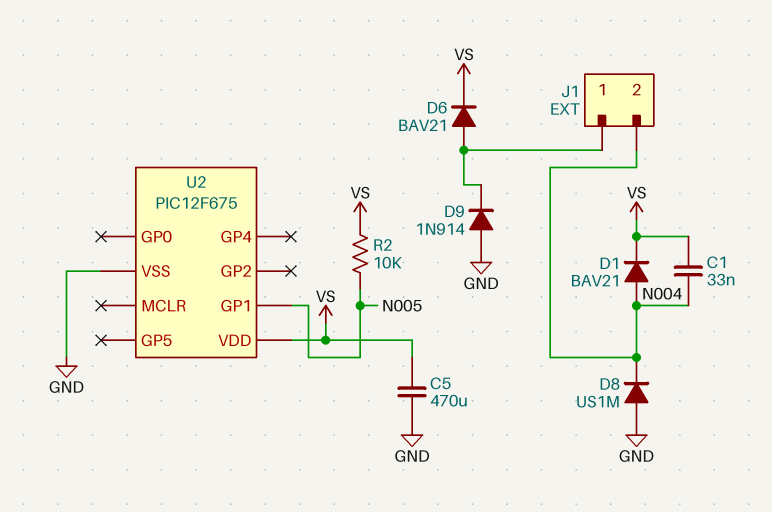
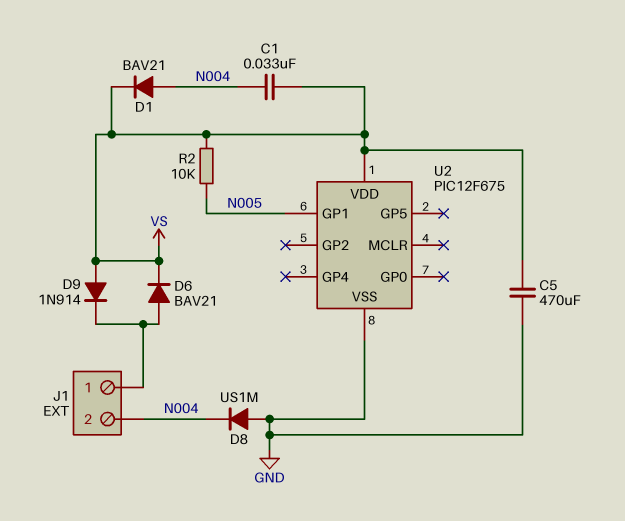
D9: diode 1N914 (A GND, K J1/1) -> diode 1N914 (A VS, K J1/1)

